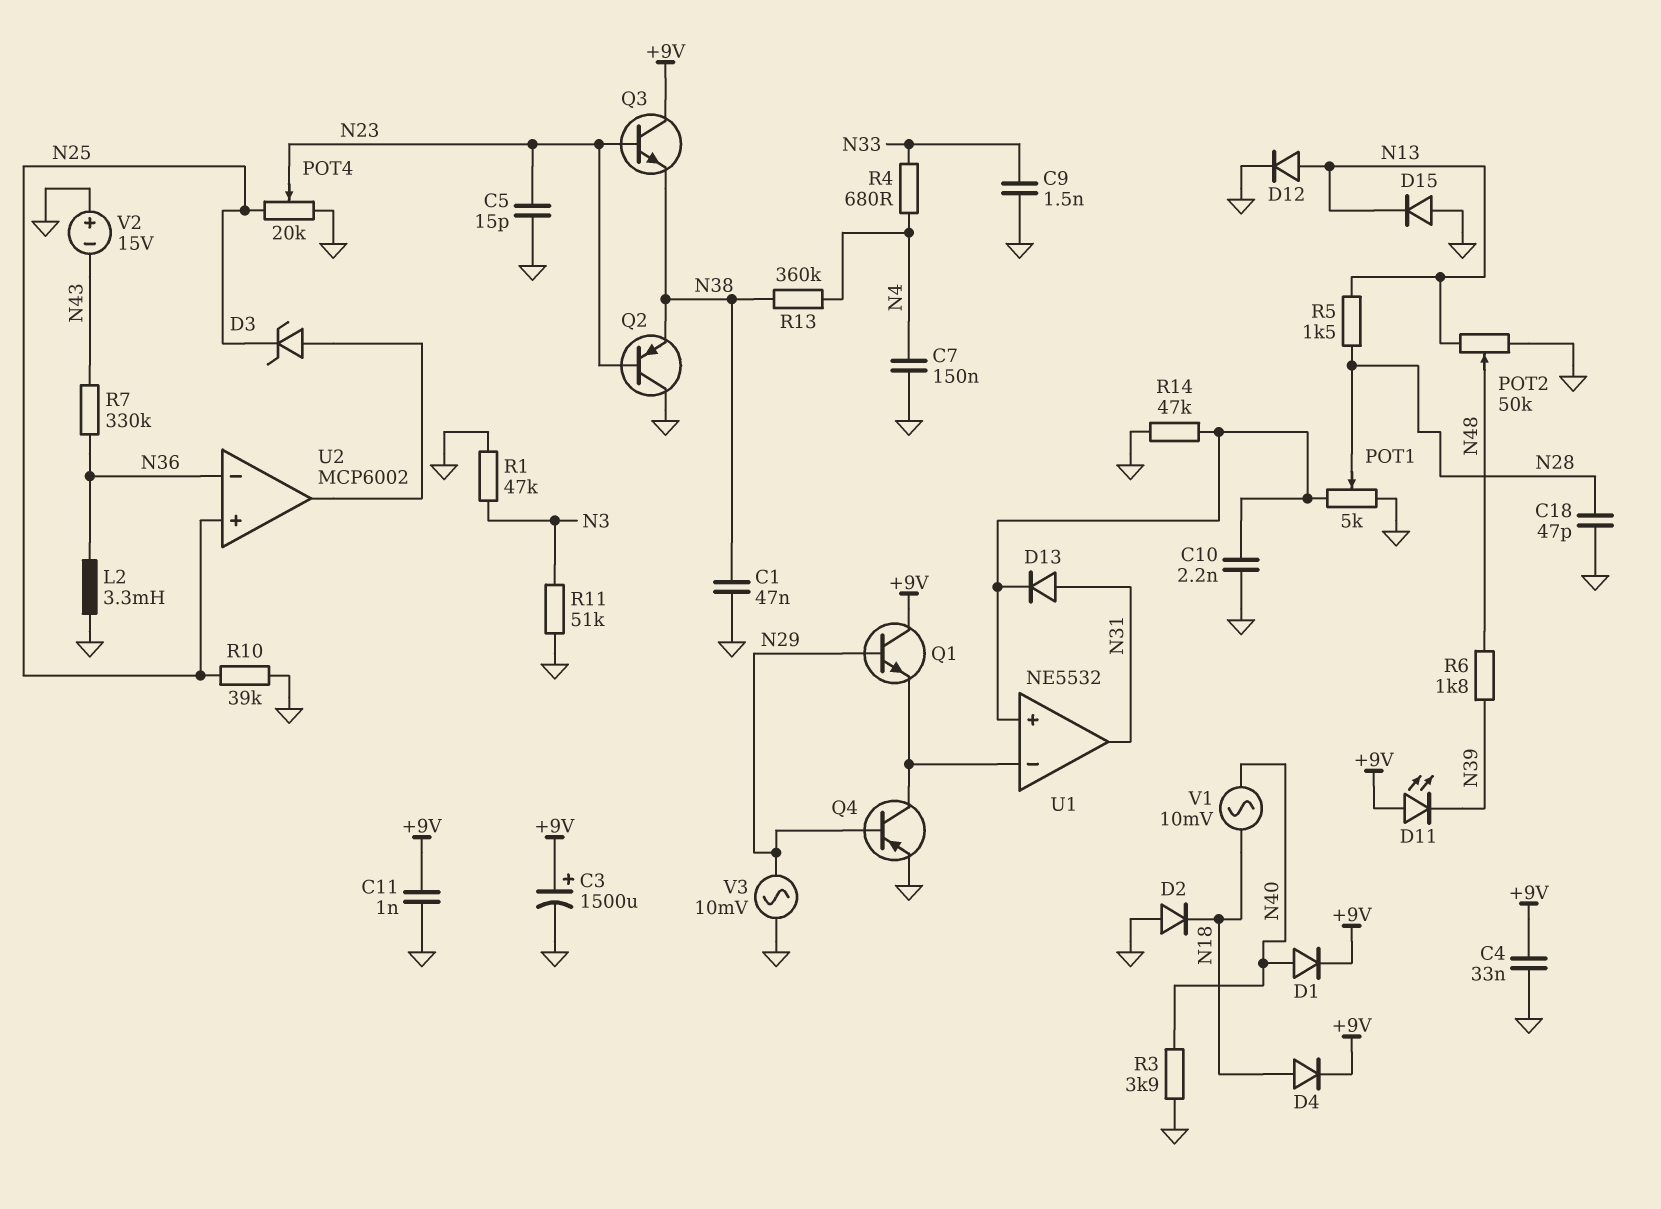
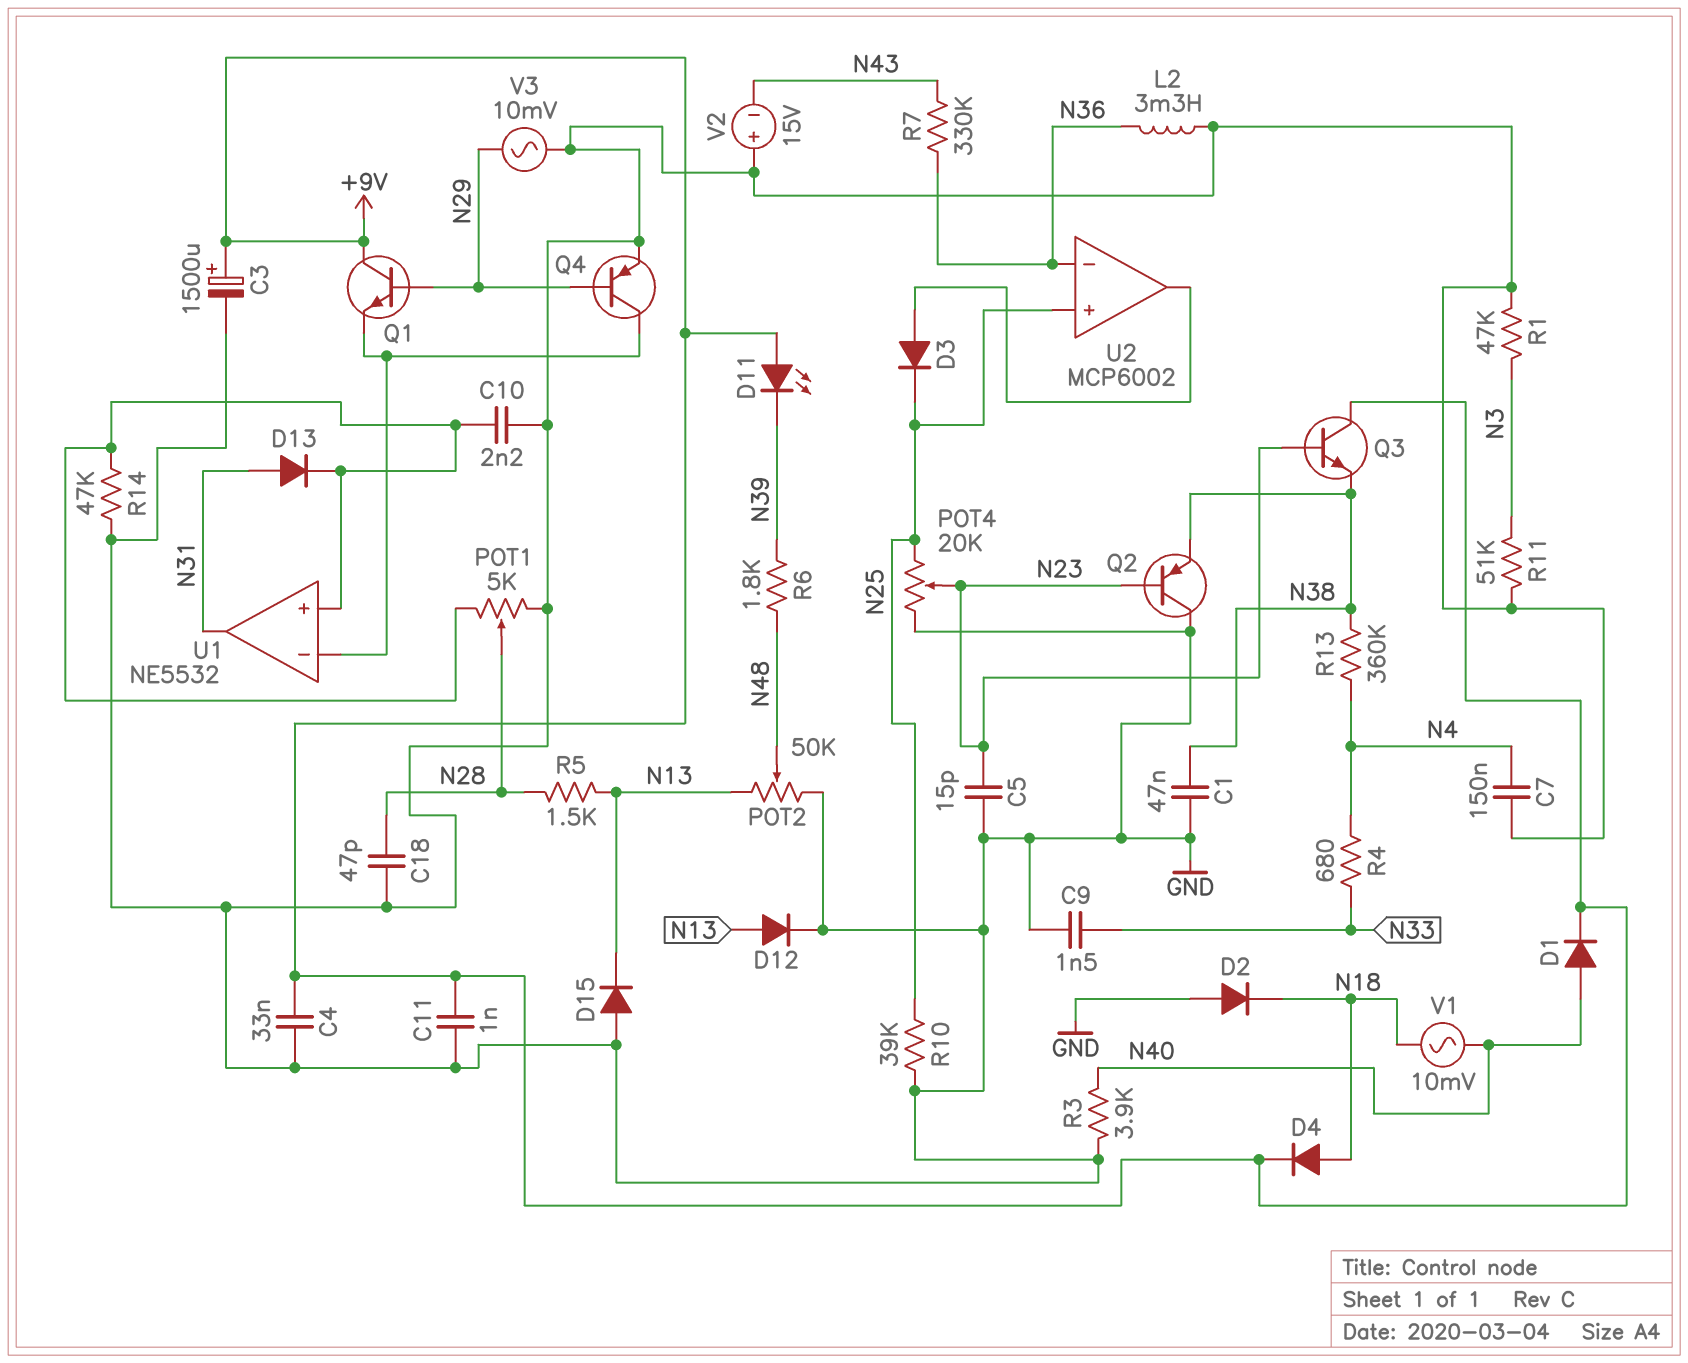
D3: zener (A U2/out, K N25) -> diode (A U2/out, K N25)

